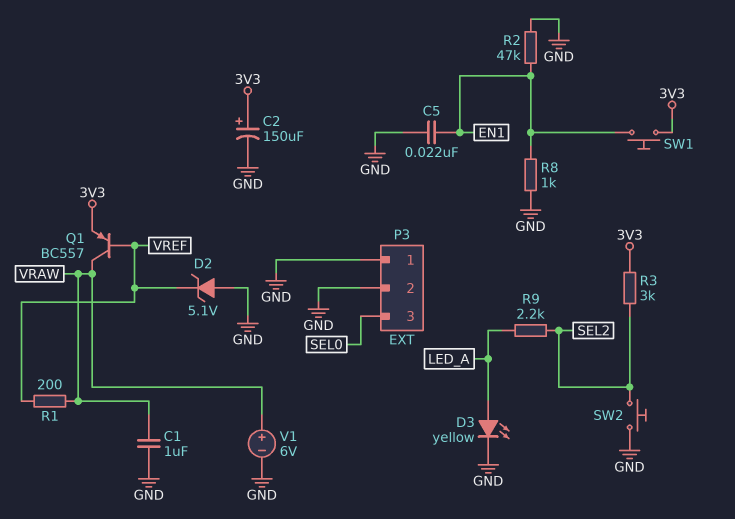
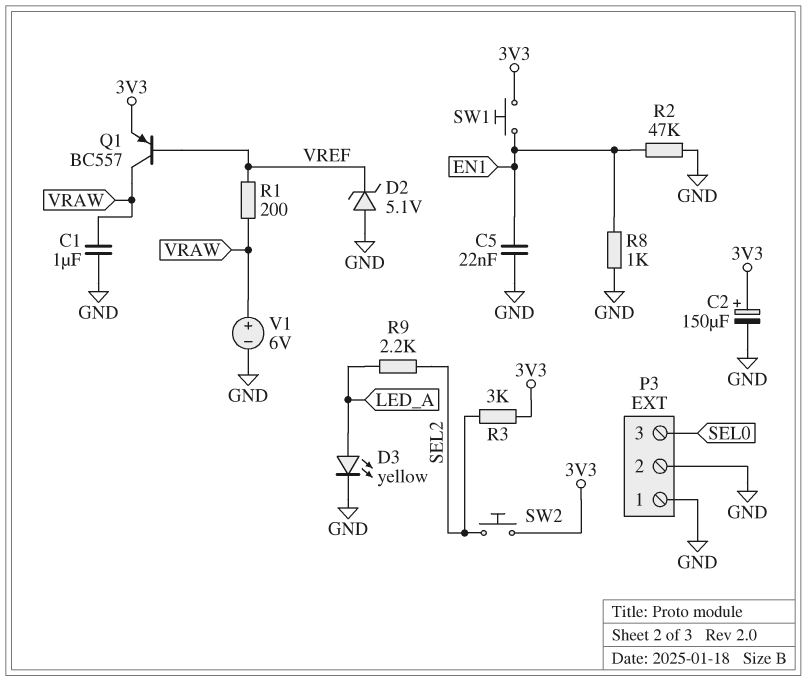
SW2: button (GND, SEL2) -> button (3V3, SEL2)

